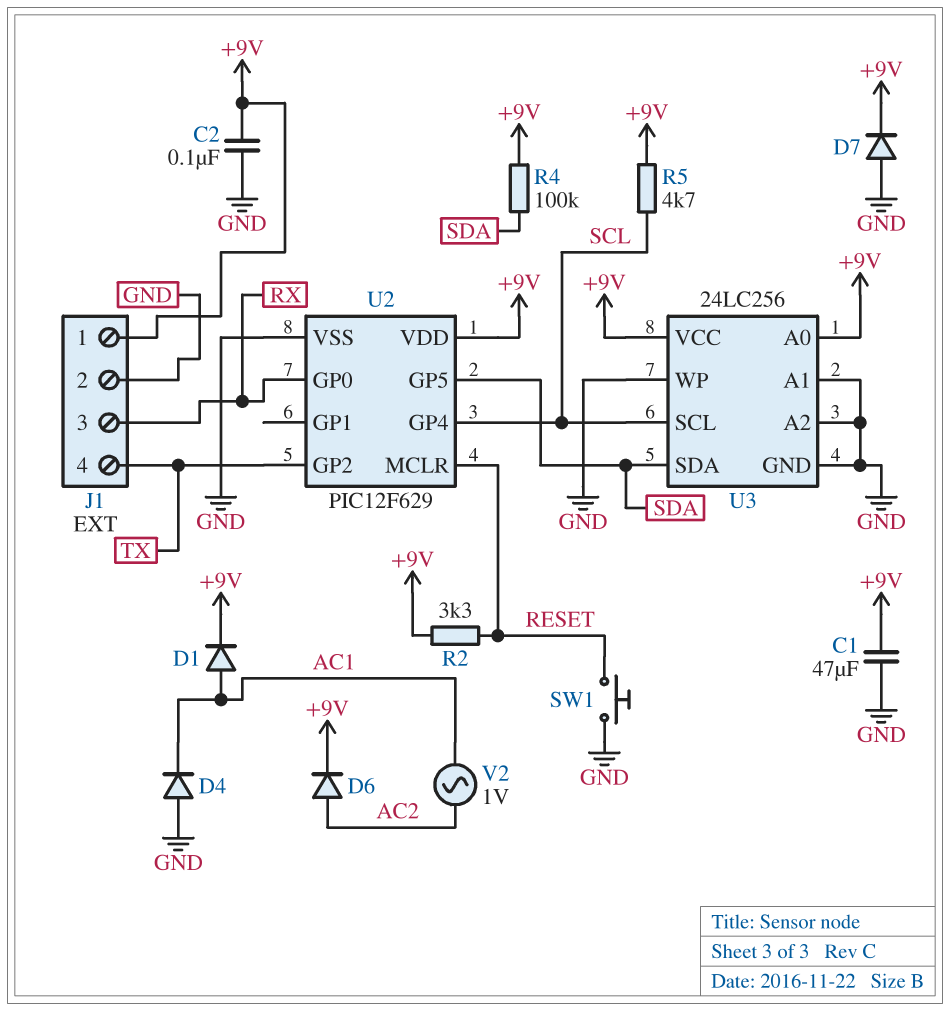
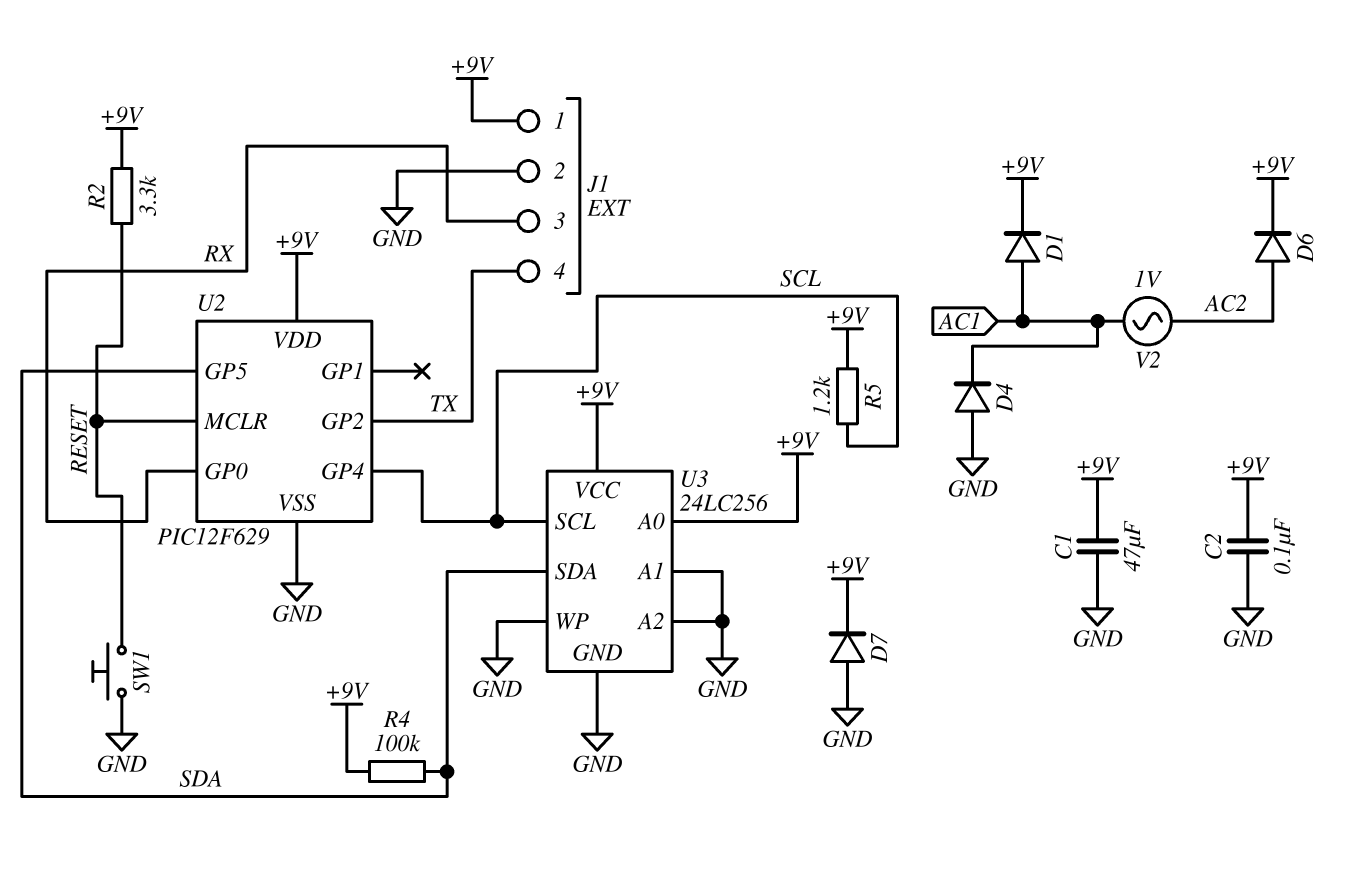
R5: 4.7k (+9V, SCL) -> 1.2k (+9V, SCL)

